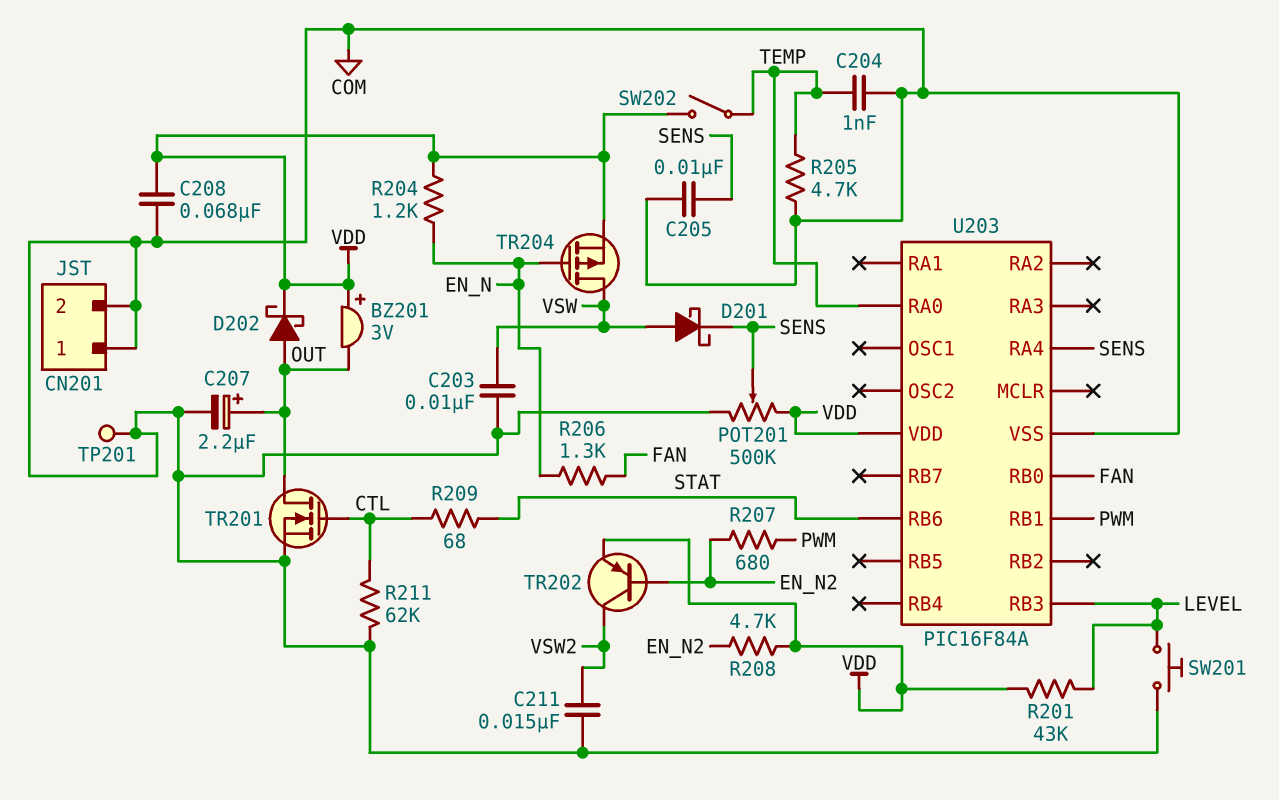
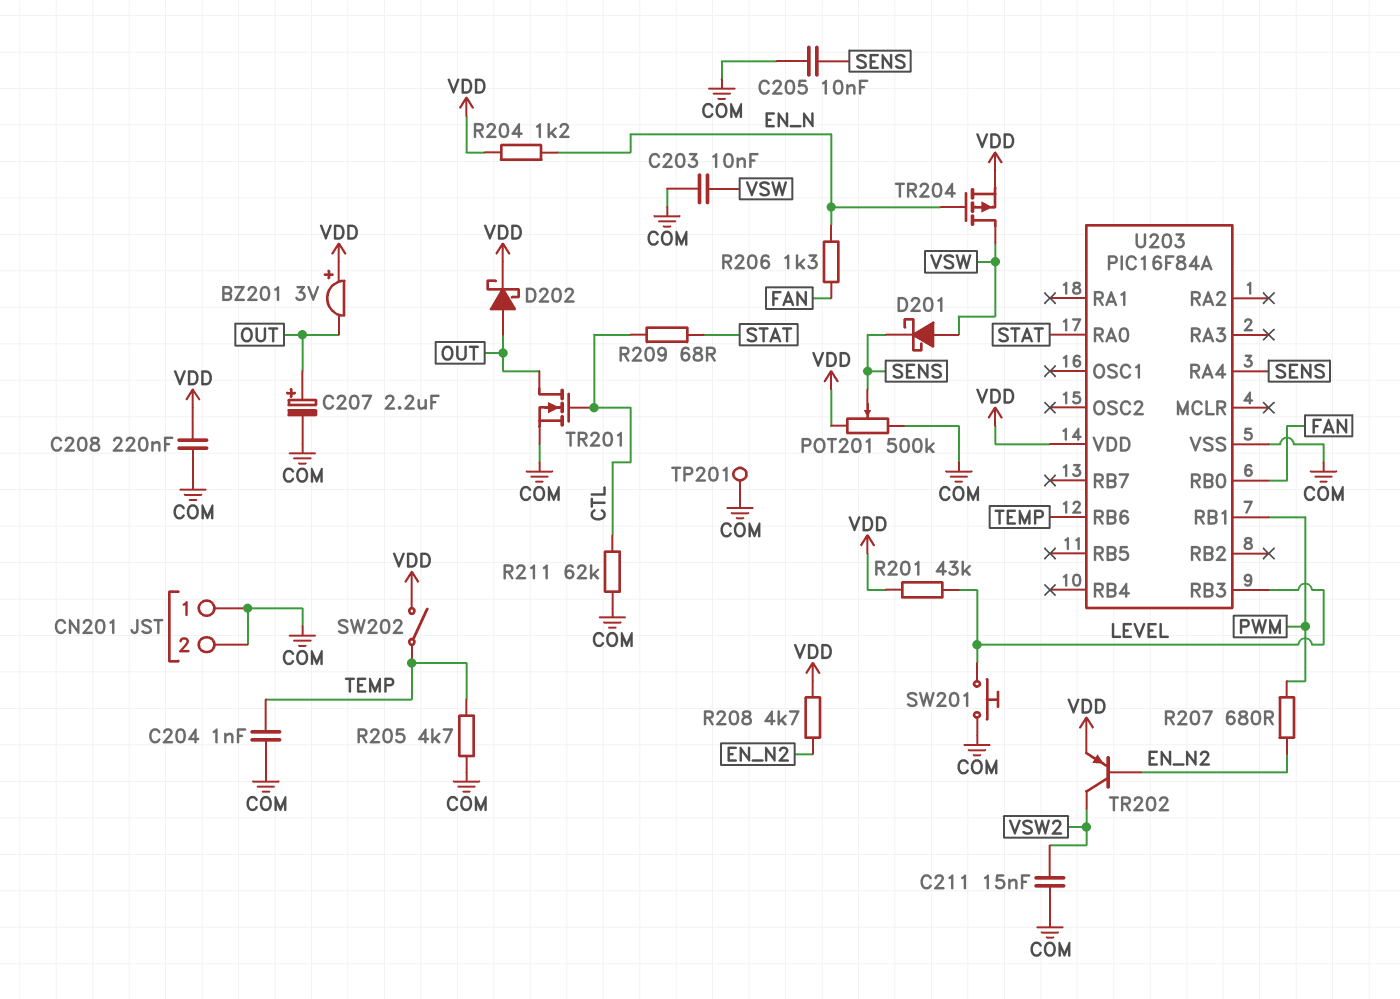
C208: 68nF (COM, VDD) -> 220nF (COM, VDD)
U203 pin RA0: TEMP -> STAT
U203 pin RB6: STAT -> TEMP

